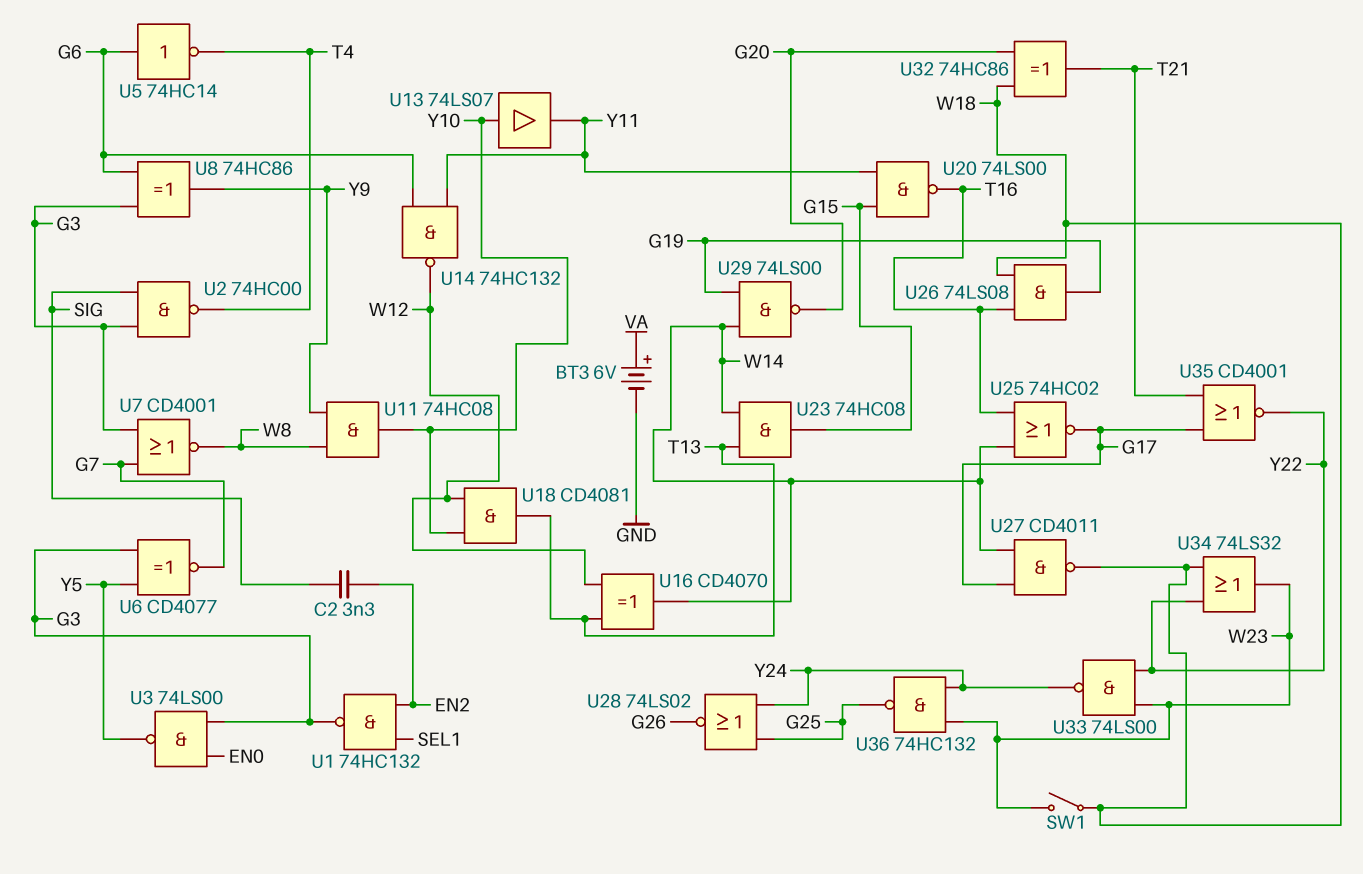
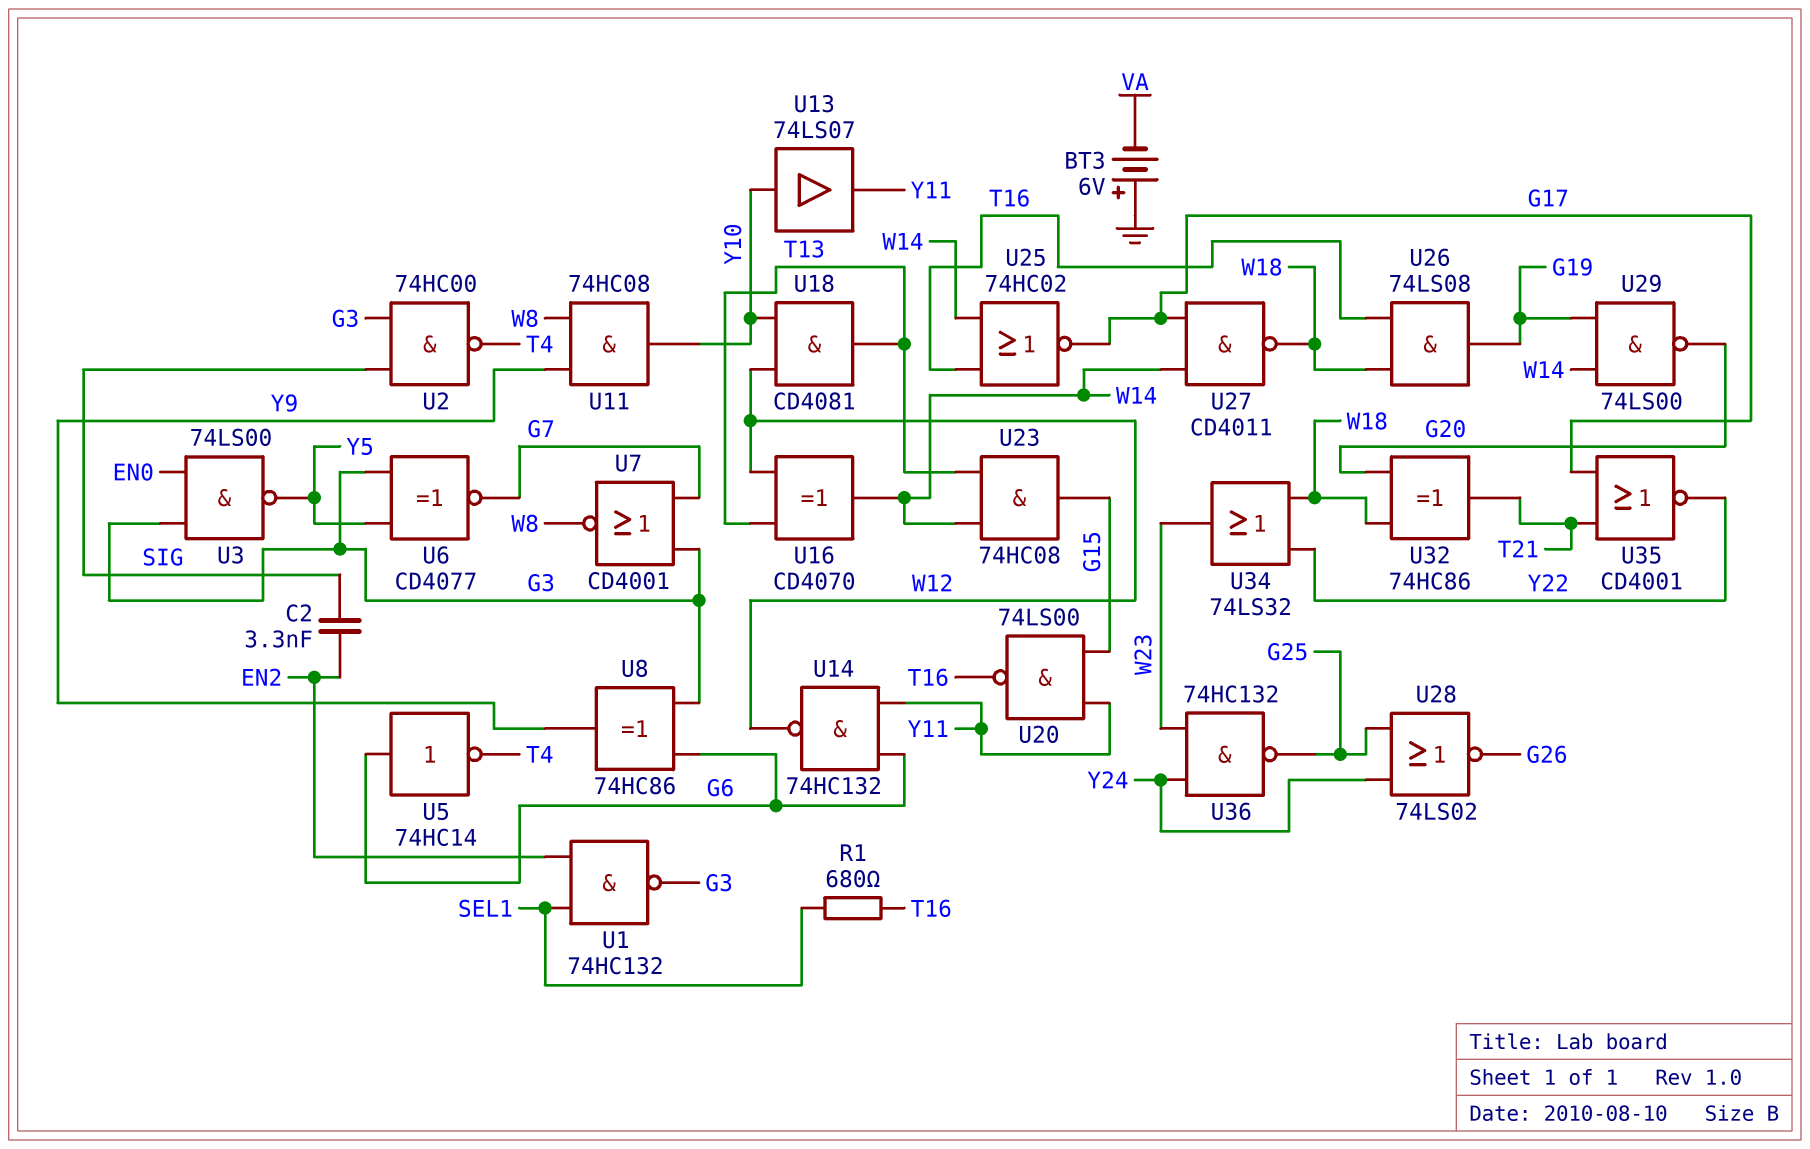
BT3: 6V (plus VA, minus GND) -> 6V (plus GND, minus VA)
R1: none -> 680 (SEL1, T16)
SW1: switch (W18, W23) -> none
U33: NAND 74LS00 (in W23, in Y22, out Y24) -> none

